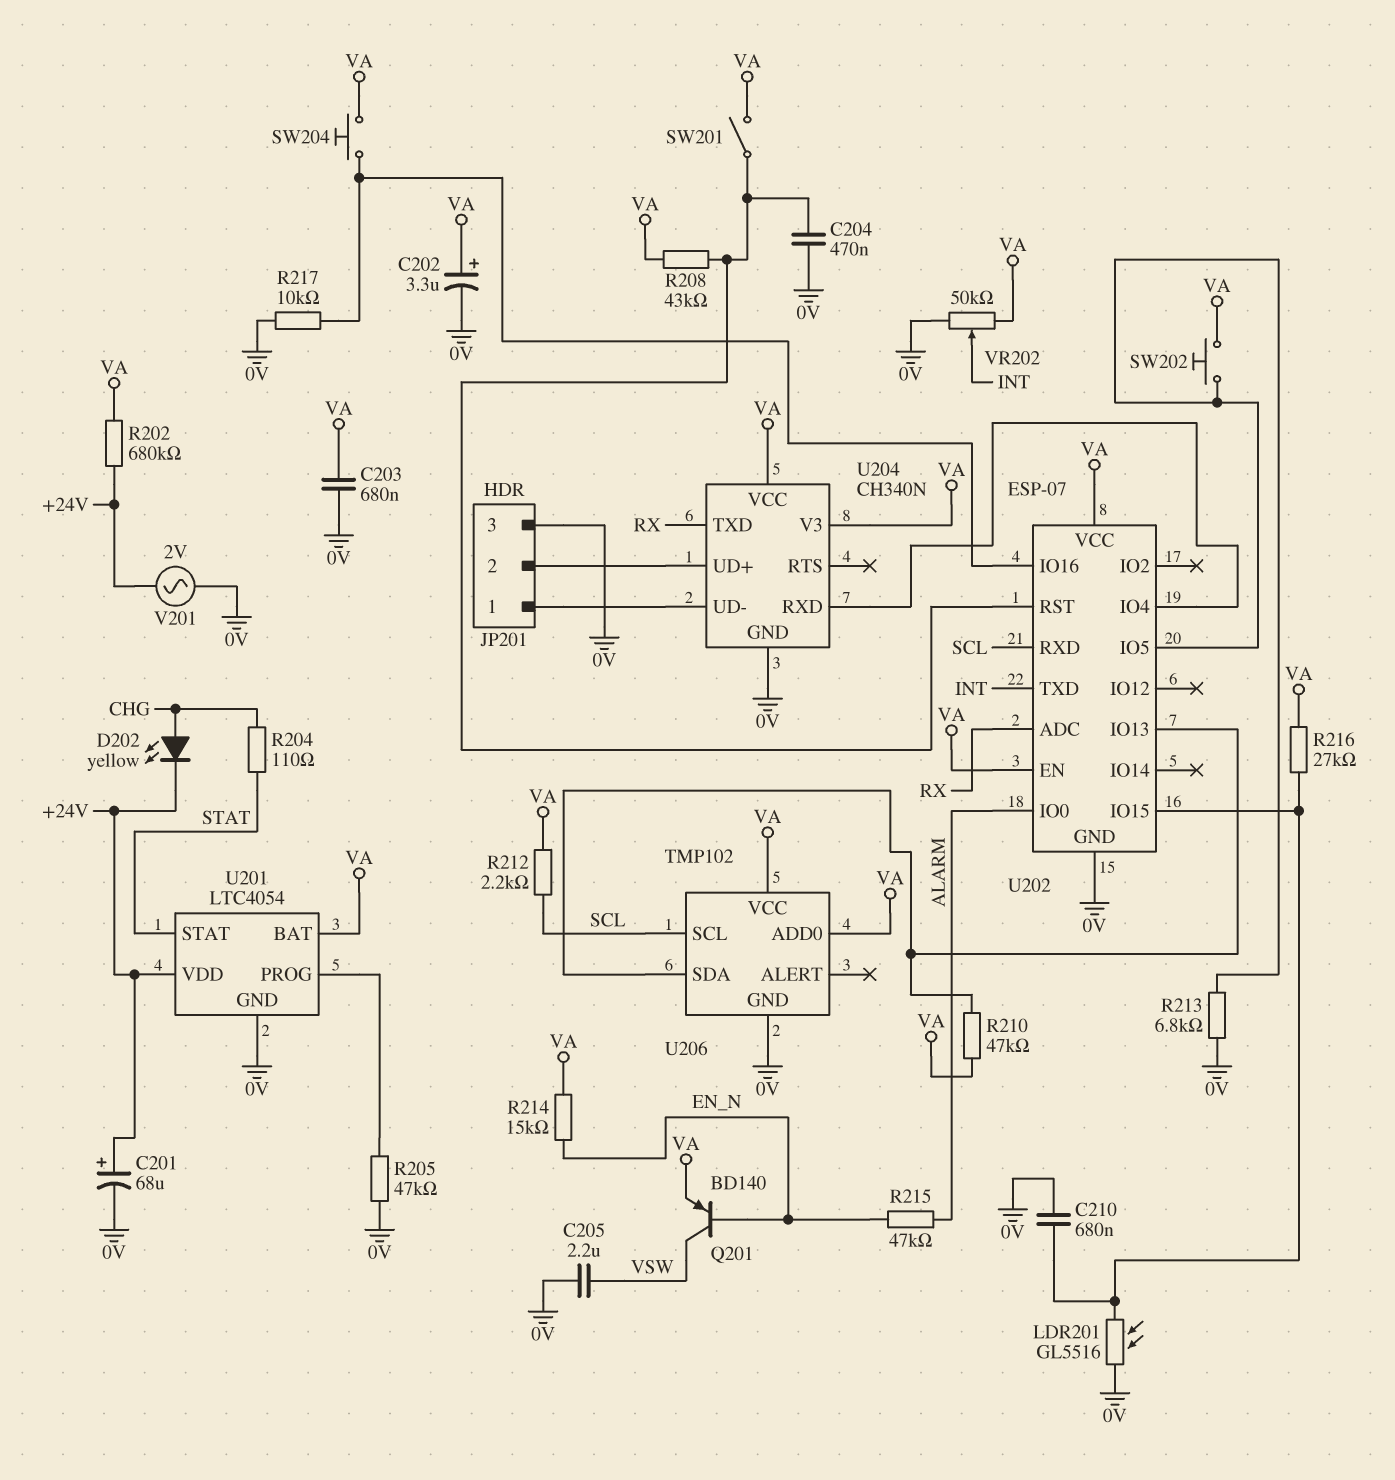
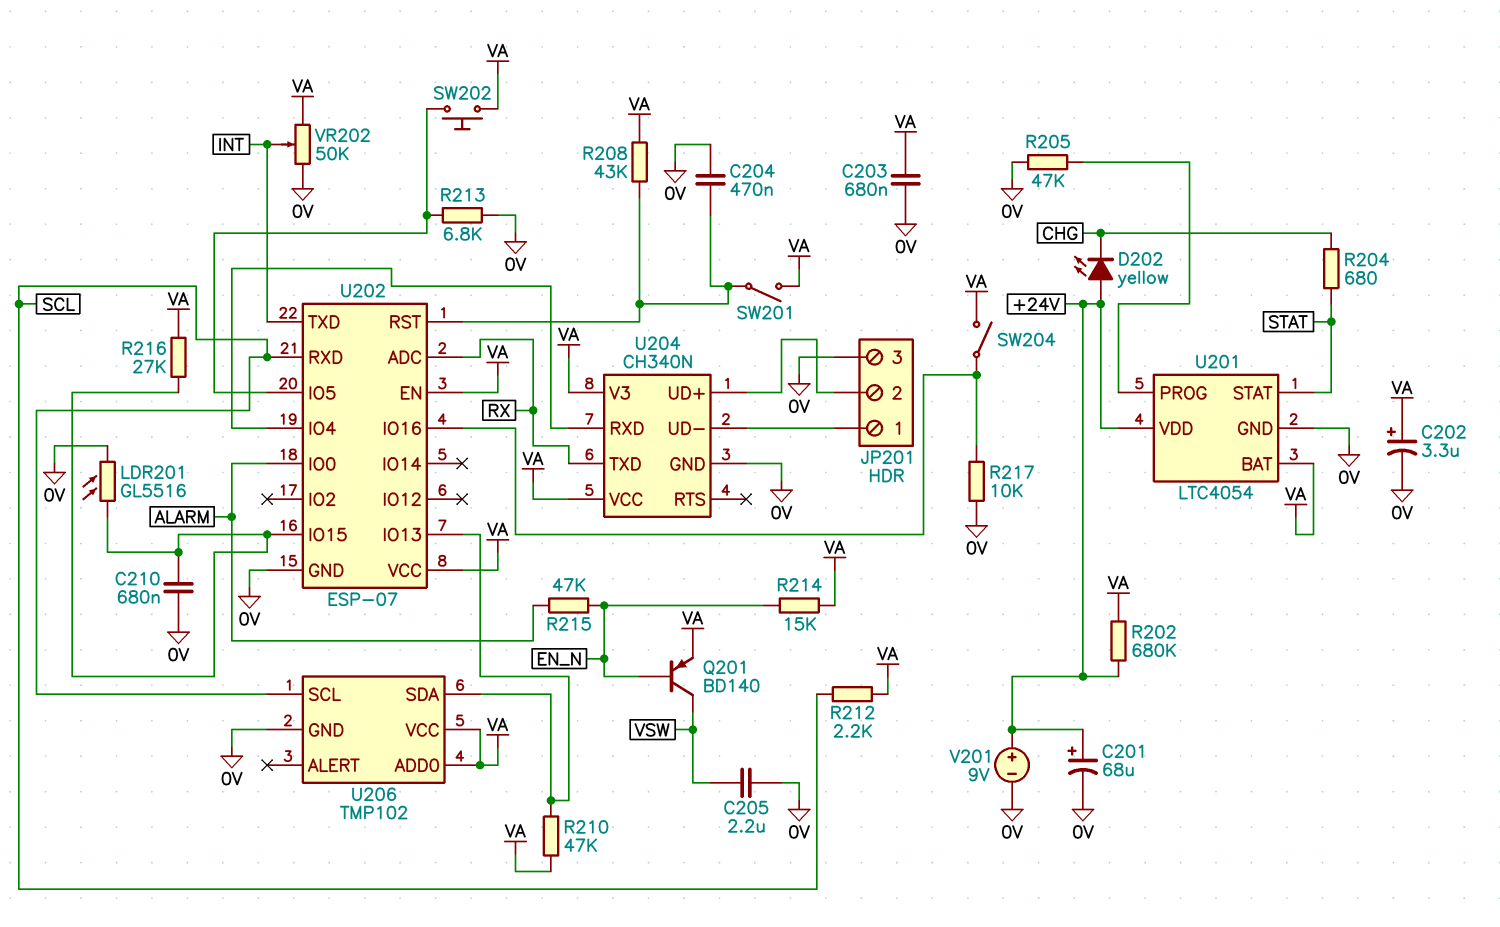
D202: LED yellow (A CHG, K +24V) -> LED yellow (A +24V, K CHG)
R204: 110 (CHG, STAT) -> 680 (CHG, STAT)
SW204: button (U202/IO16, VA) -> switch (U202/IO16, VA)
V201: AC 2V (+24V, 0V) -> 9V (plus +24V, minus 0V)

